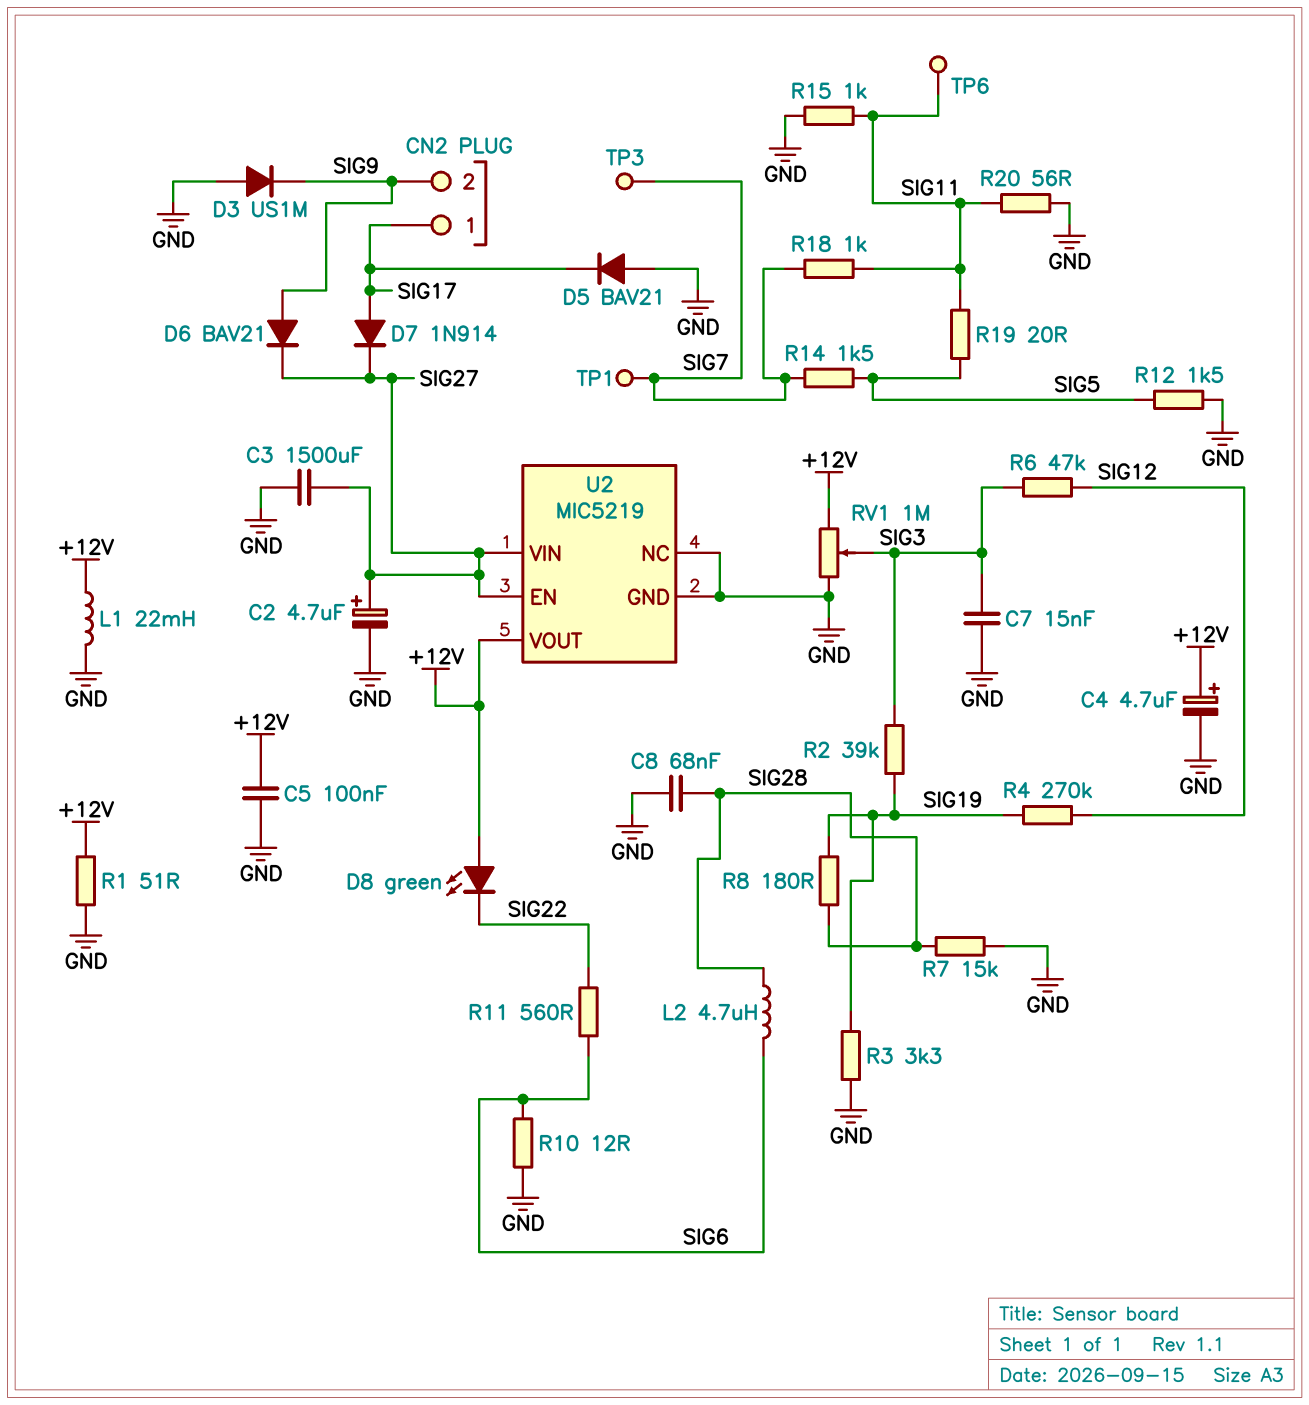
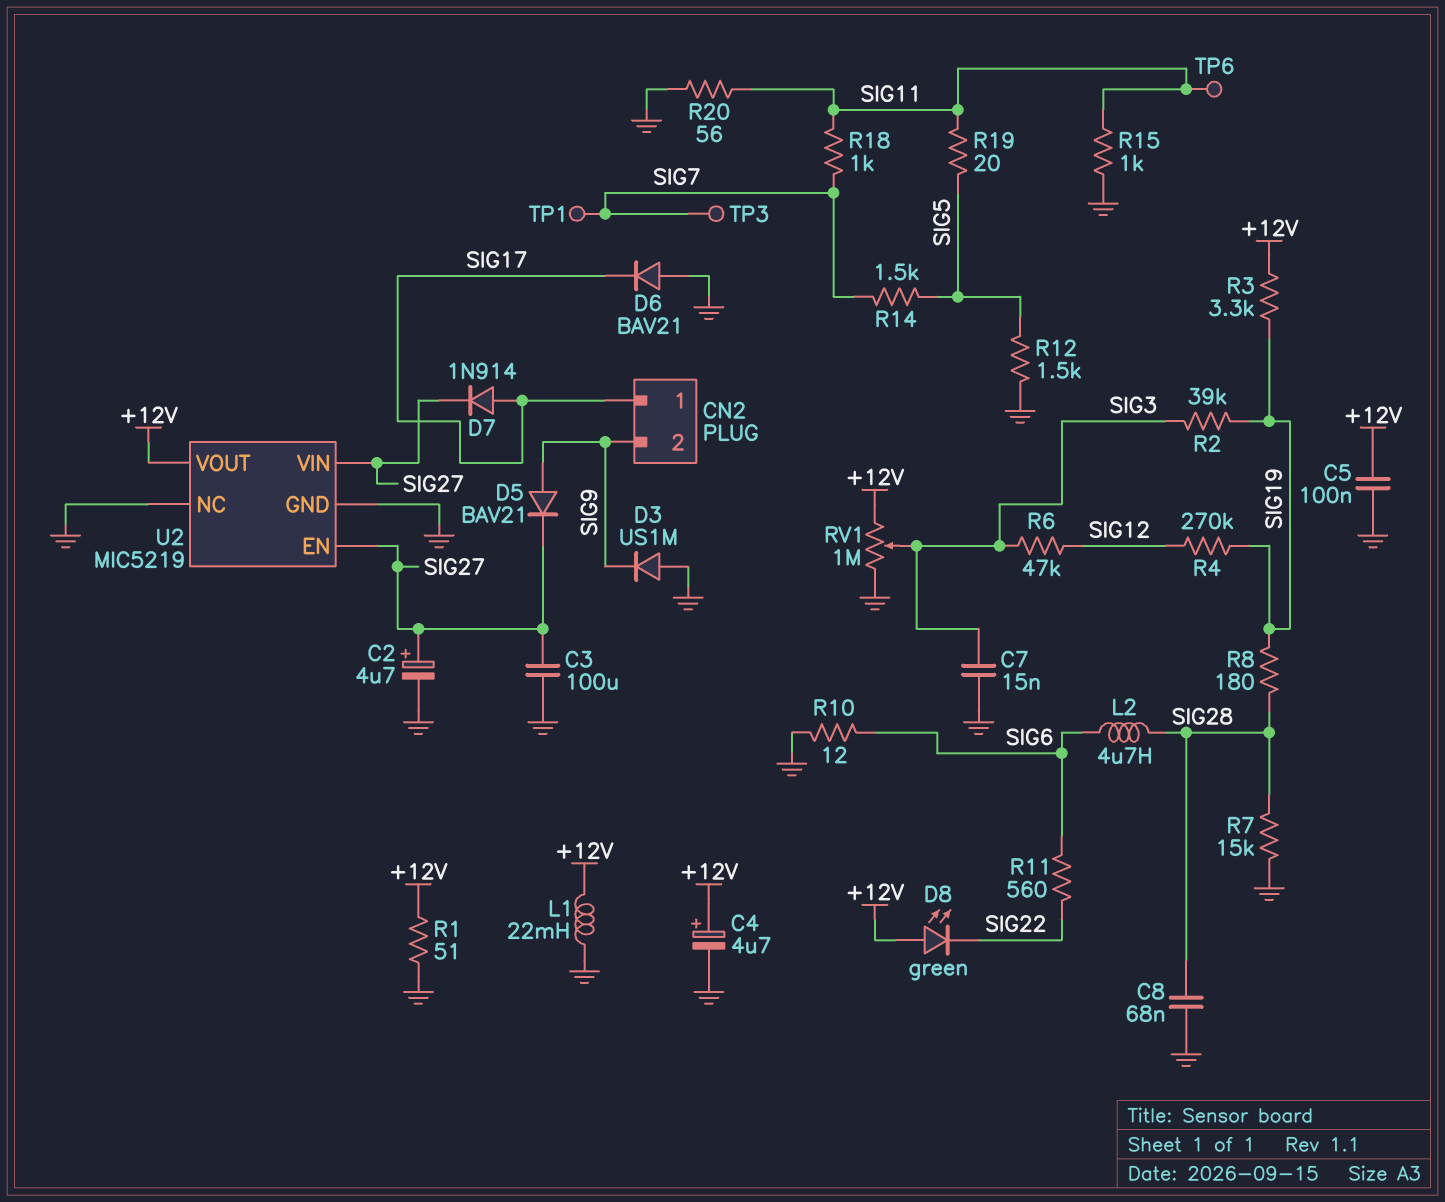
C3: 1500uF (GND, SIG27) -> 100uF (GND, SIG27)
D5: diode BAV21 (A GND, K SIG17) -> diode BAV21 (A SIG9, K SIG27)
D6: diode BAV21 (A SIG9, K SIG27) -> diode BAV21 (A GND, K SIG17)
R3: 3.3k (GND, SIG19) -> 3.3k (+12V, SIG19)

